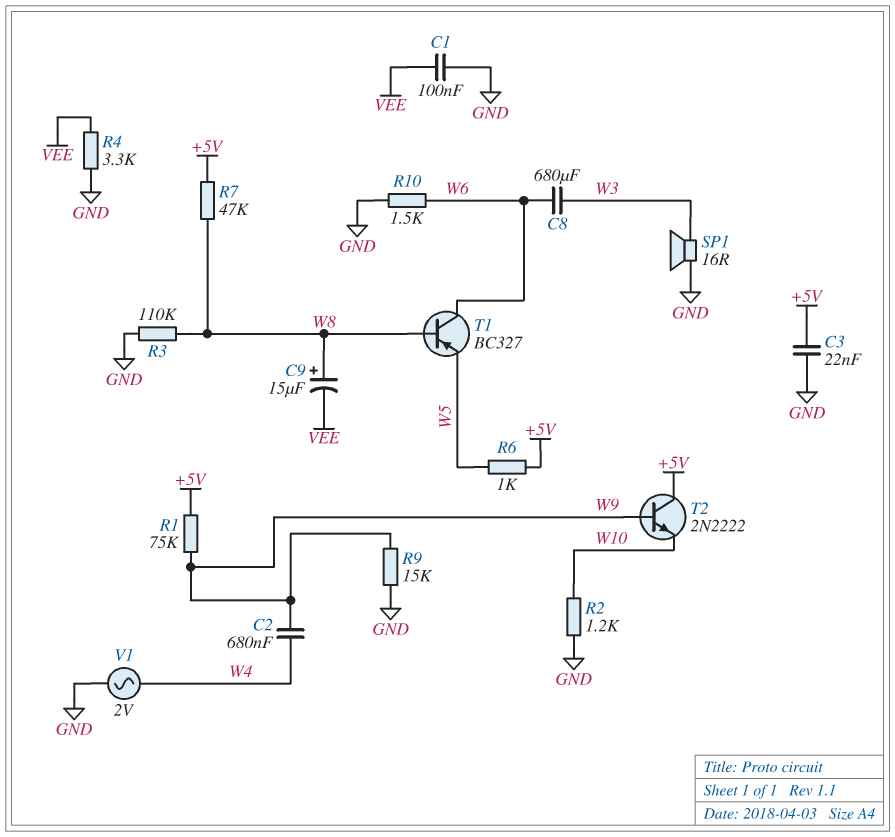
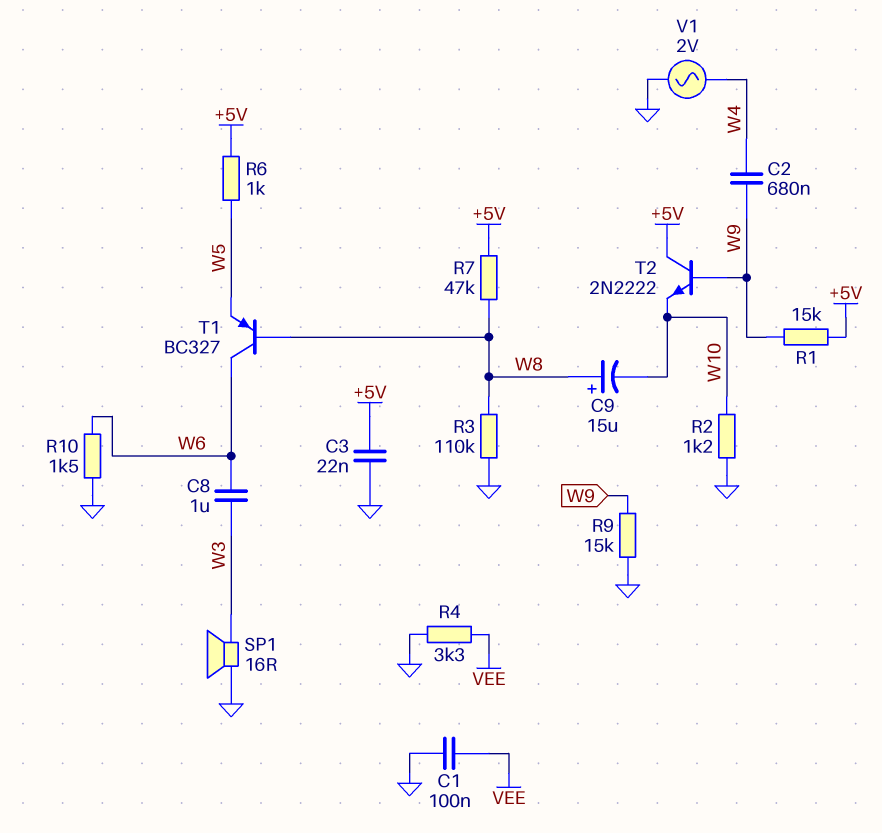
C8: 680uF (W3, W6) -> 1uF (W3, W6)
C9: 15uF (plus W8, minus VEE) -> 15uF (plus W8, minus W10)
R1: 75k (+5V, W9) -> 15k (+5V, W9)

